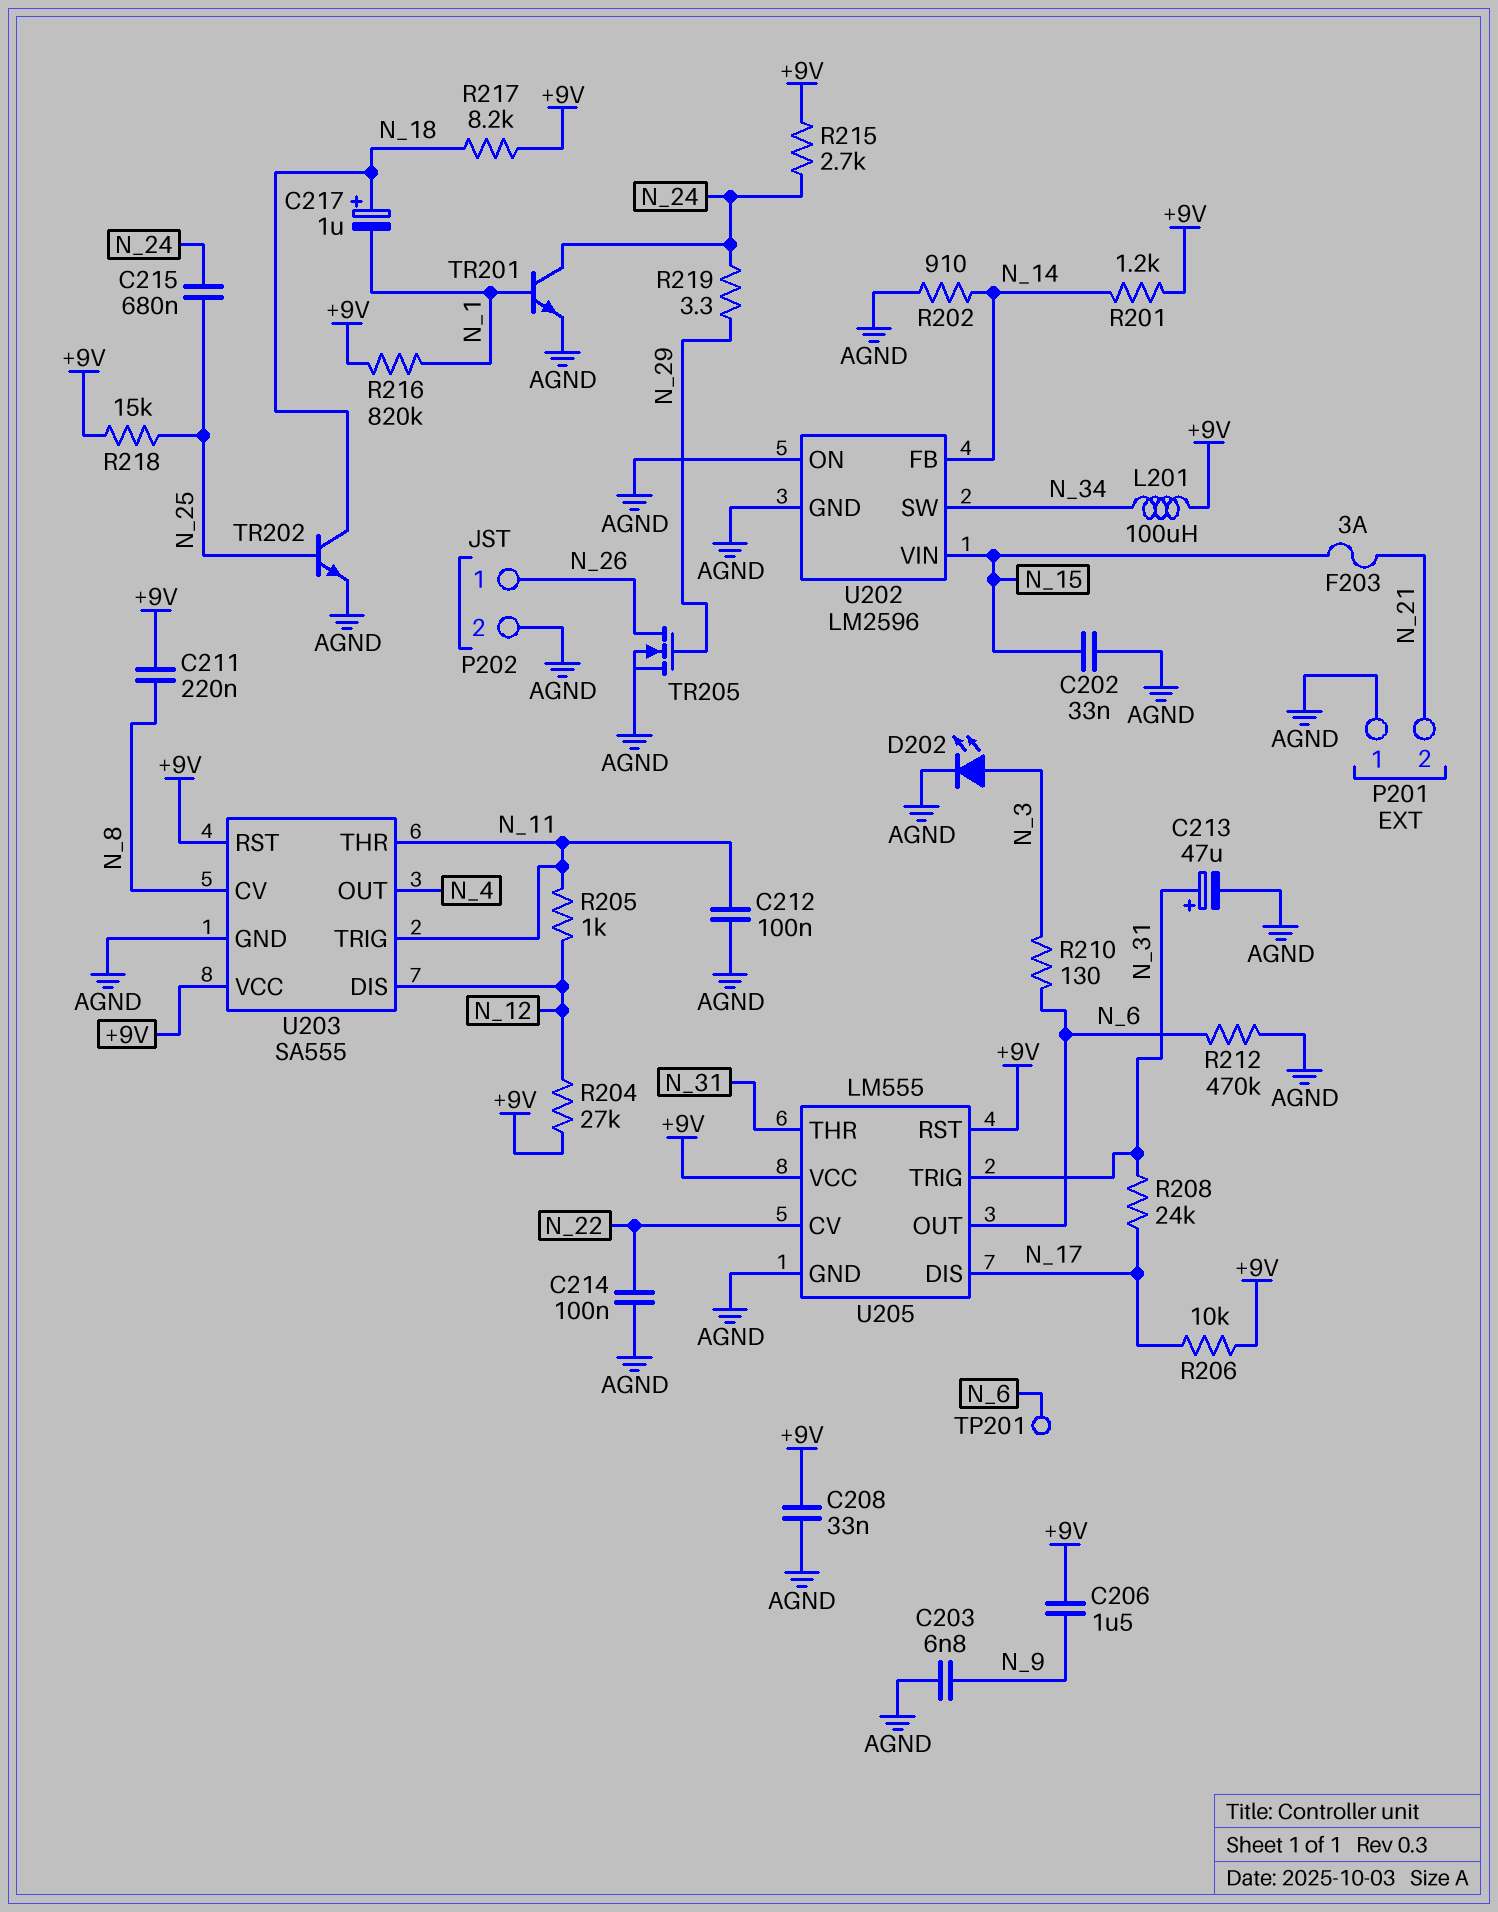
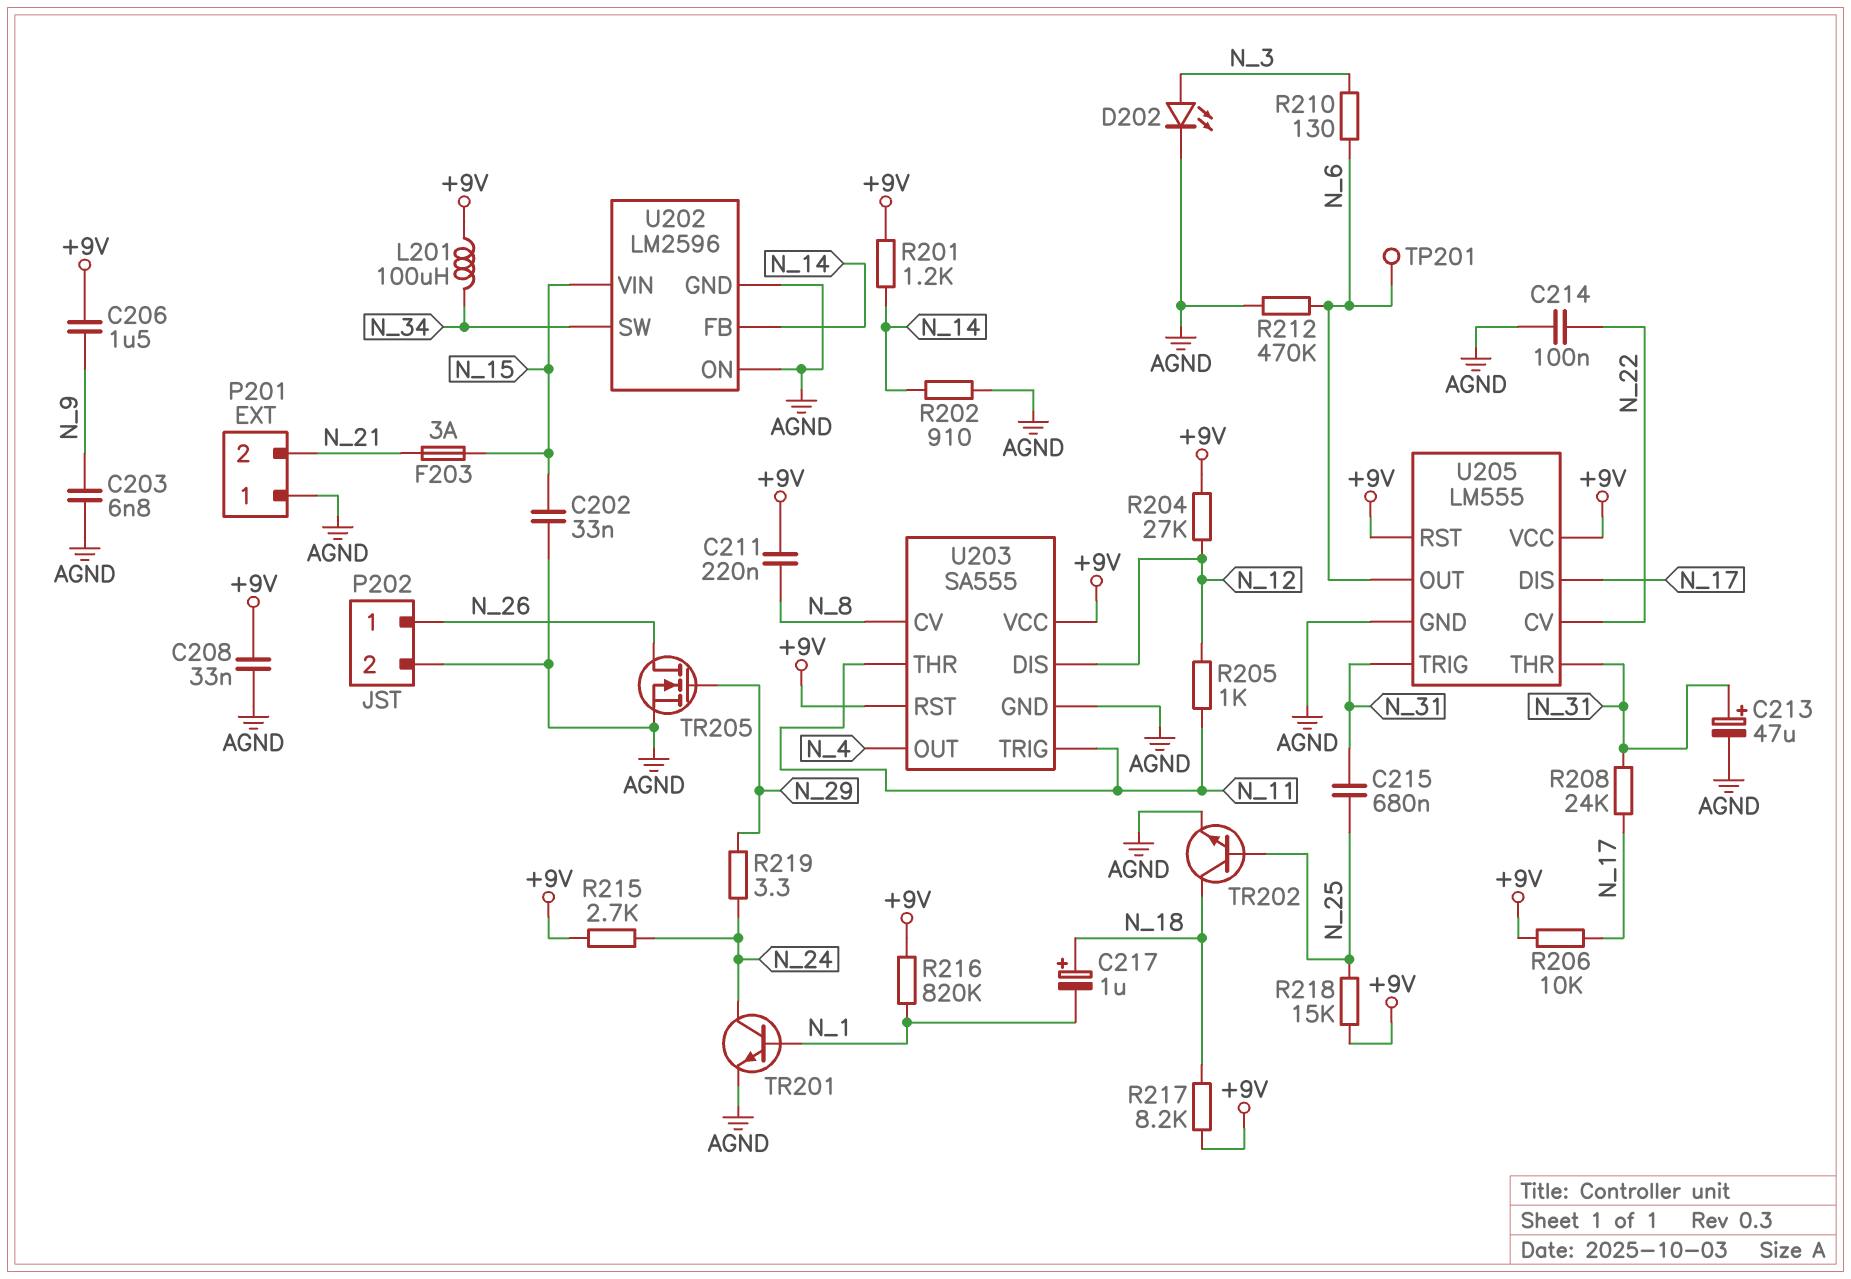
C212: 100nF (AGND, N_11) -> none
C215: 680nF (N_24, N_25) -> 680nF (N_25, N_31)

